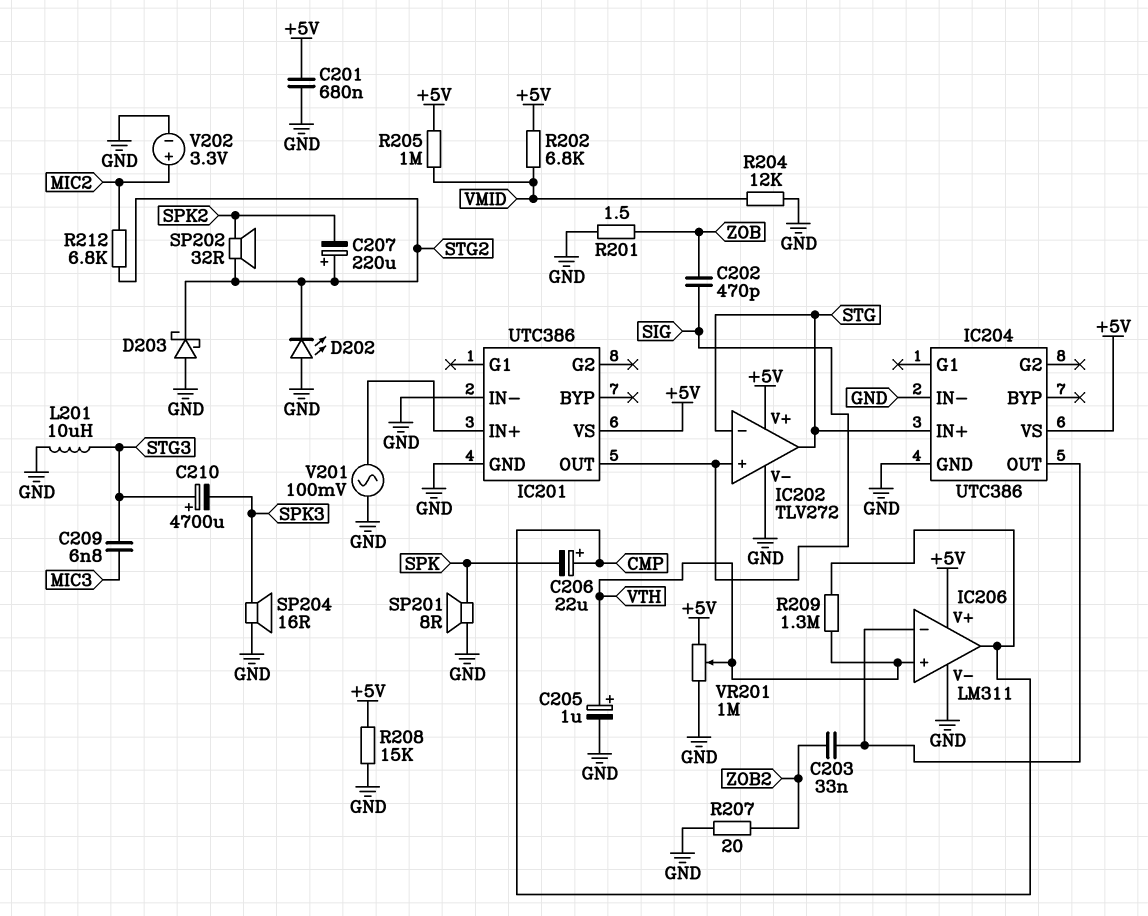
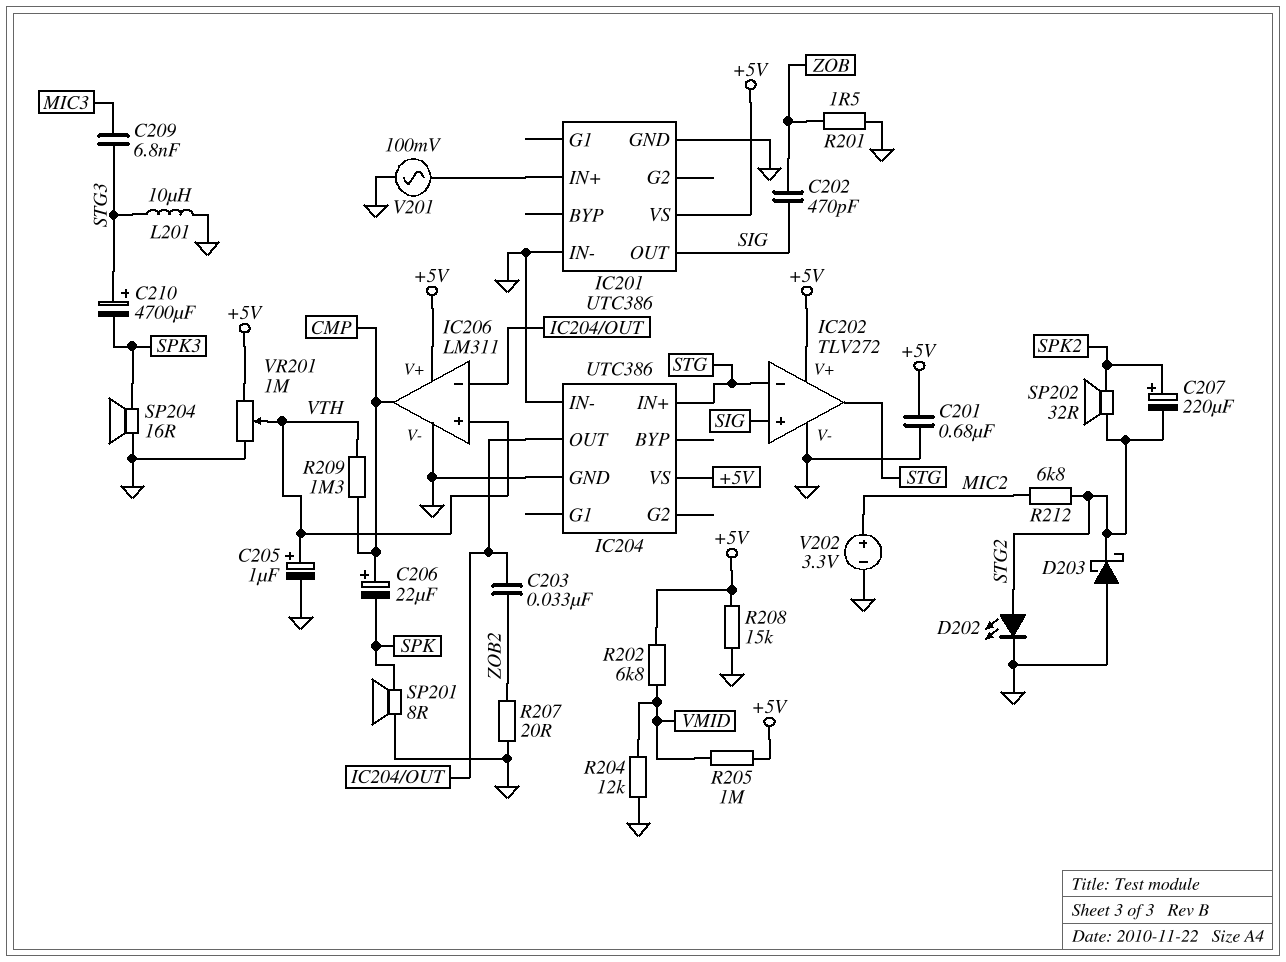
C207: 220uF (plus STG2, minus SPK2) -> 220uF (plus SPK2, minus STG2)
D202: LED (A GND, K STG2) -> LED (A STG2, K GND)

